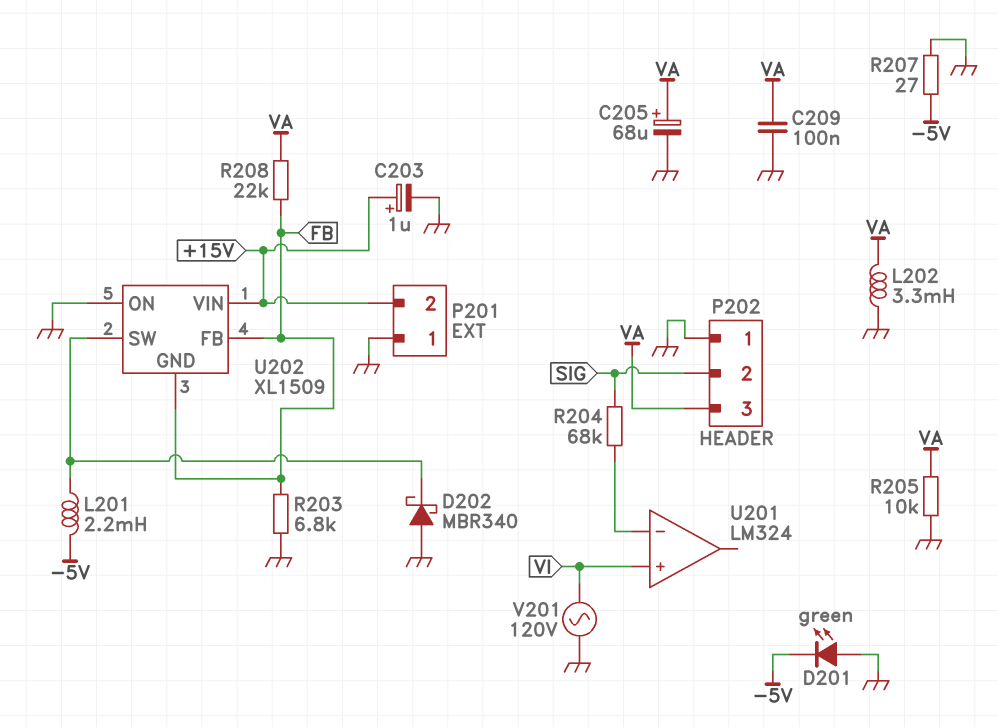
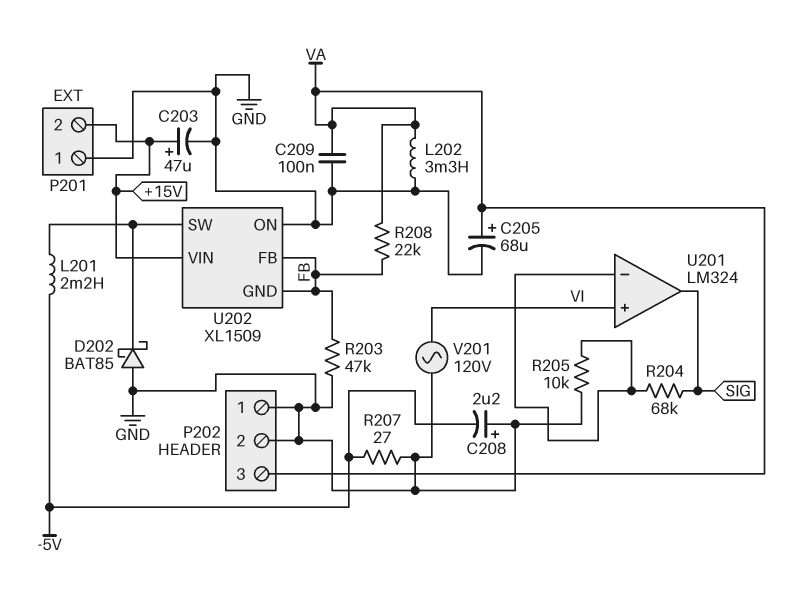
C203: 1uF (plus +15V, minus GND) -> 47uF (plus +15V, minus GND)
C208: none -> 2.2uF (plus GND, minus -5V)
D201: LED green (A GND, K -5V) -> none
D202: schottky MBR340 (A GND, K U202/SW) -> schottky BAT85 (A GND, K U202/SW)
P202 pin 2: SIG -> GND
R203: 6.8k (FB, GND) -> 47k (FB, GND)
R205: 10k (GND, VA) -> 10k (GND, U201/in-)
U201 pin out: none -> SIG

